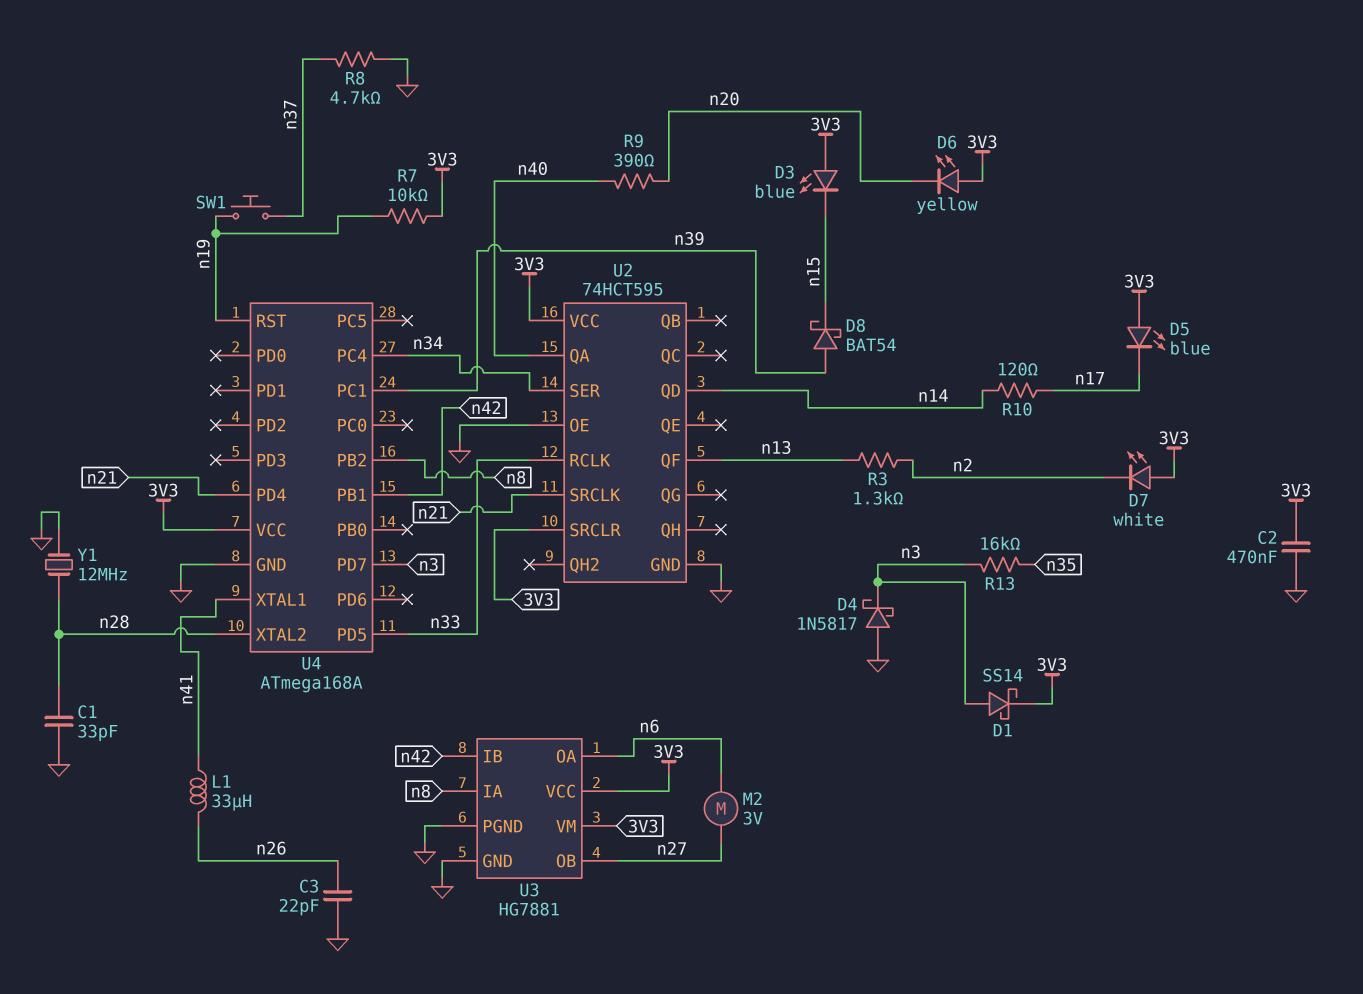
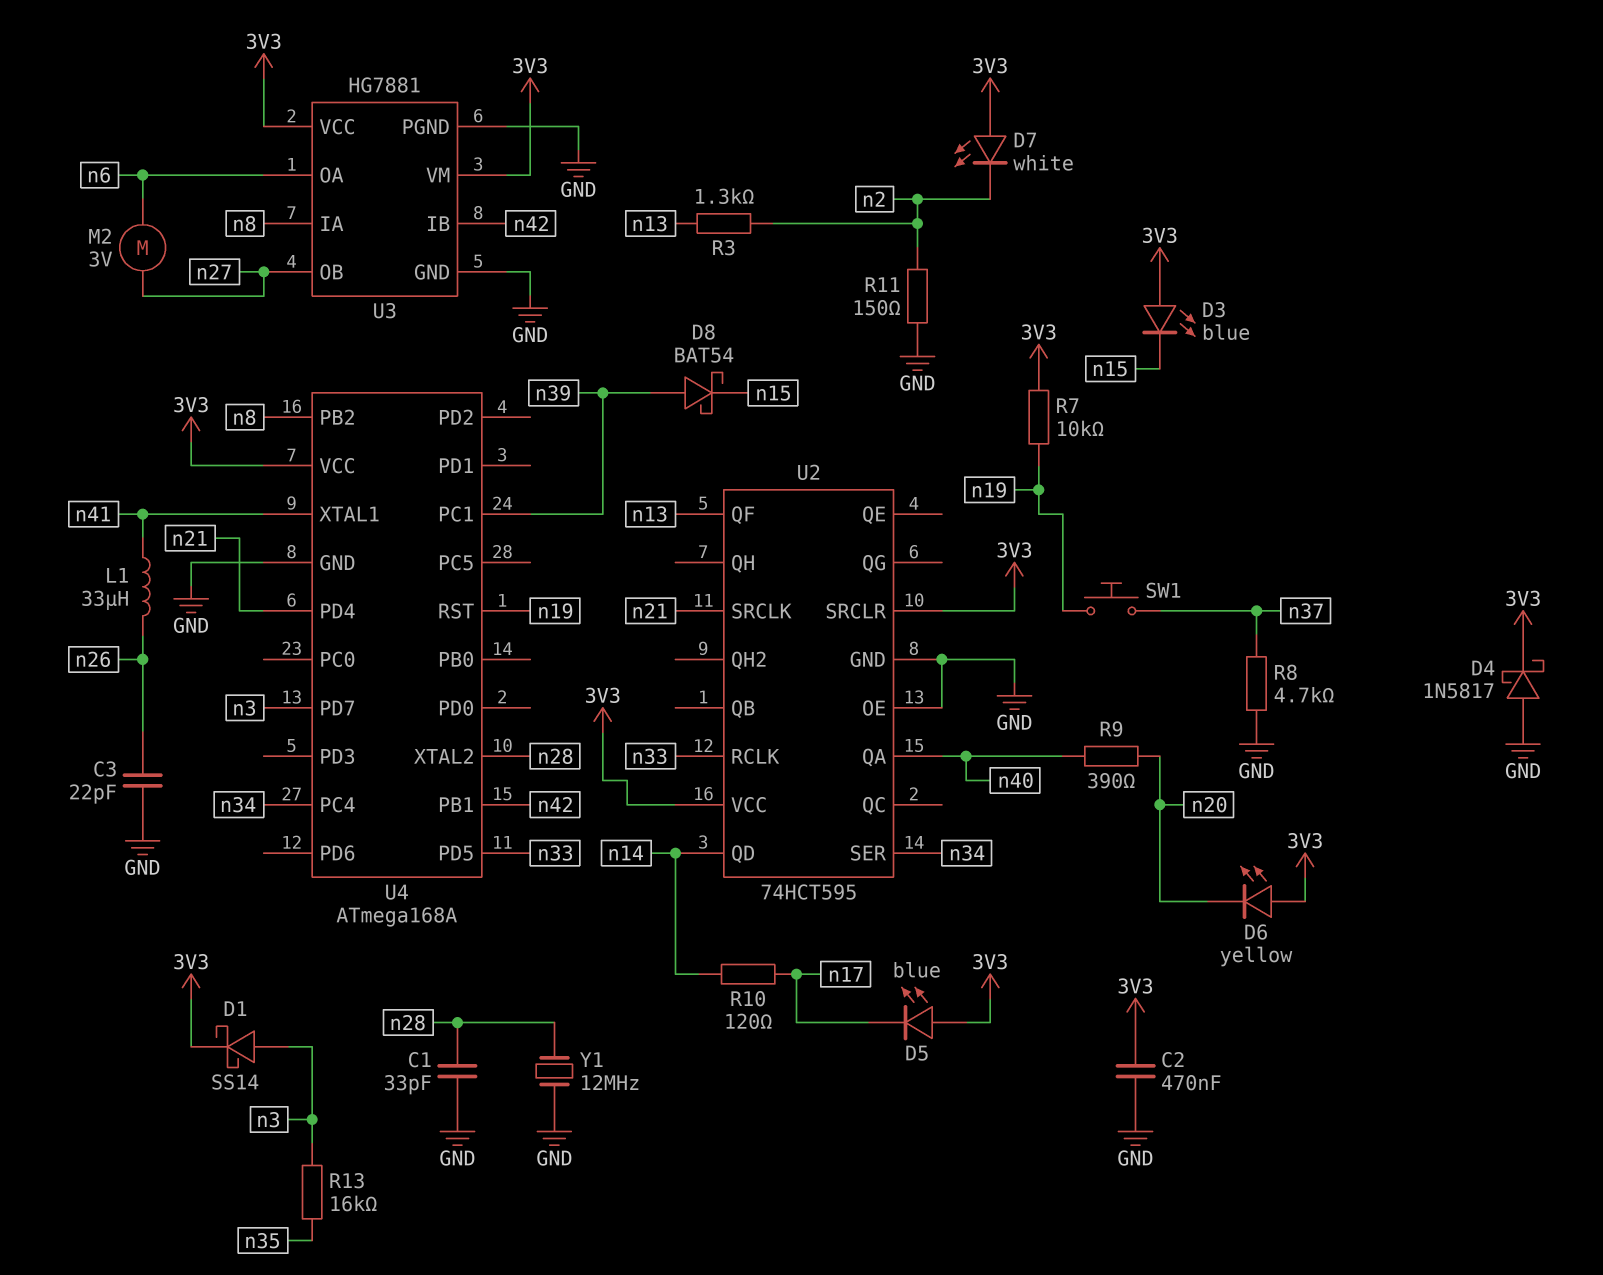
D4: schottky 1N5817 (A GND, K n3) -> schottky 1N5817 (A GND, K 3V3)
R11: none -> 150 (GND, n2)

